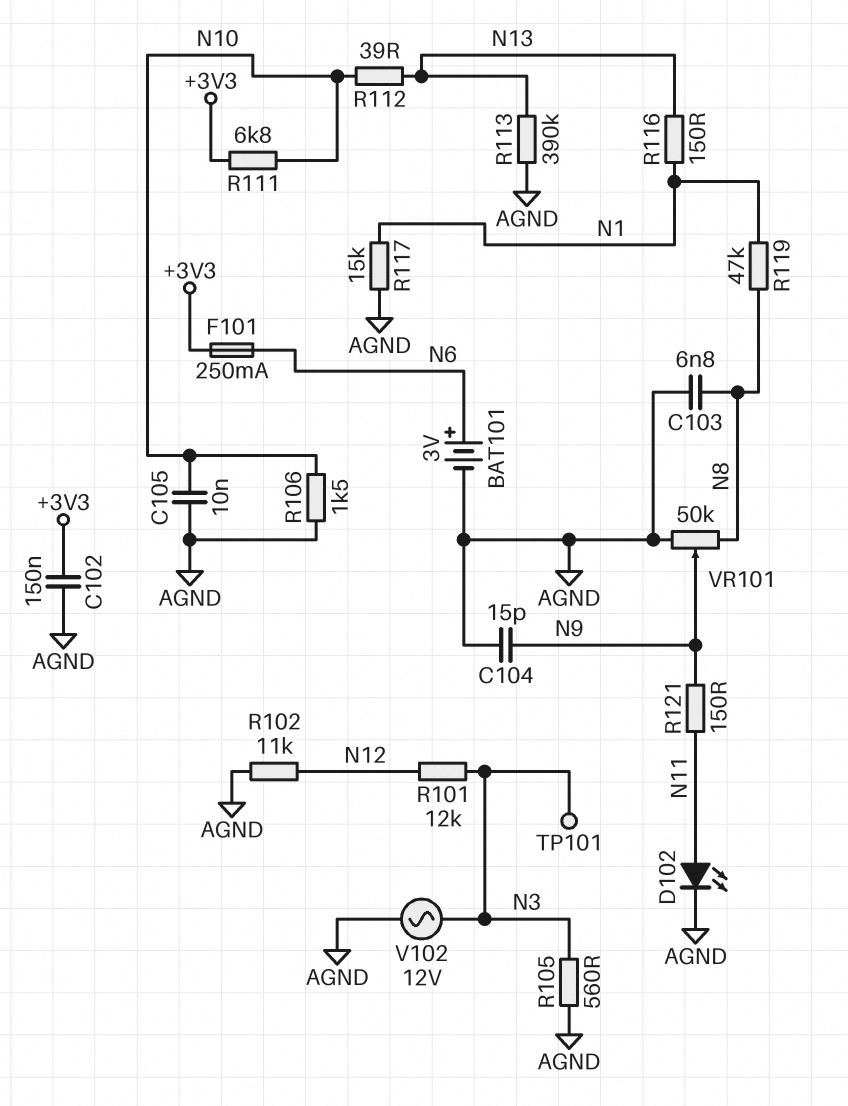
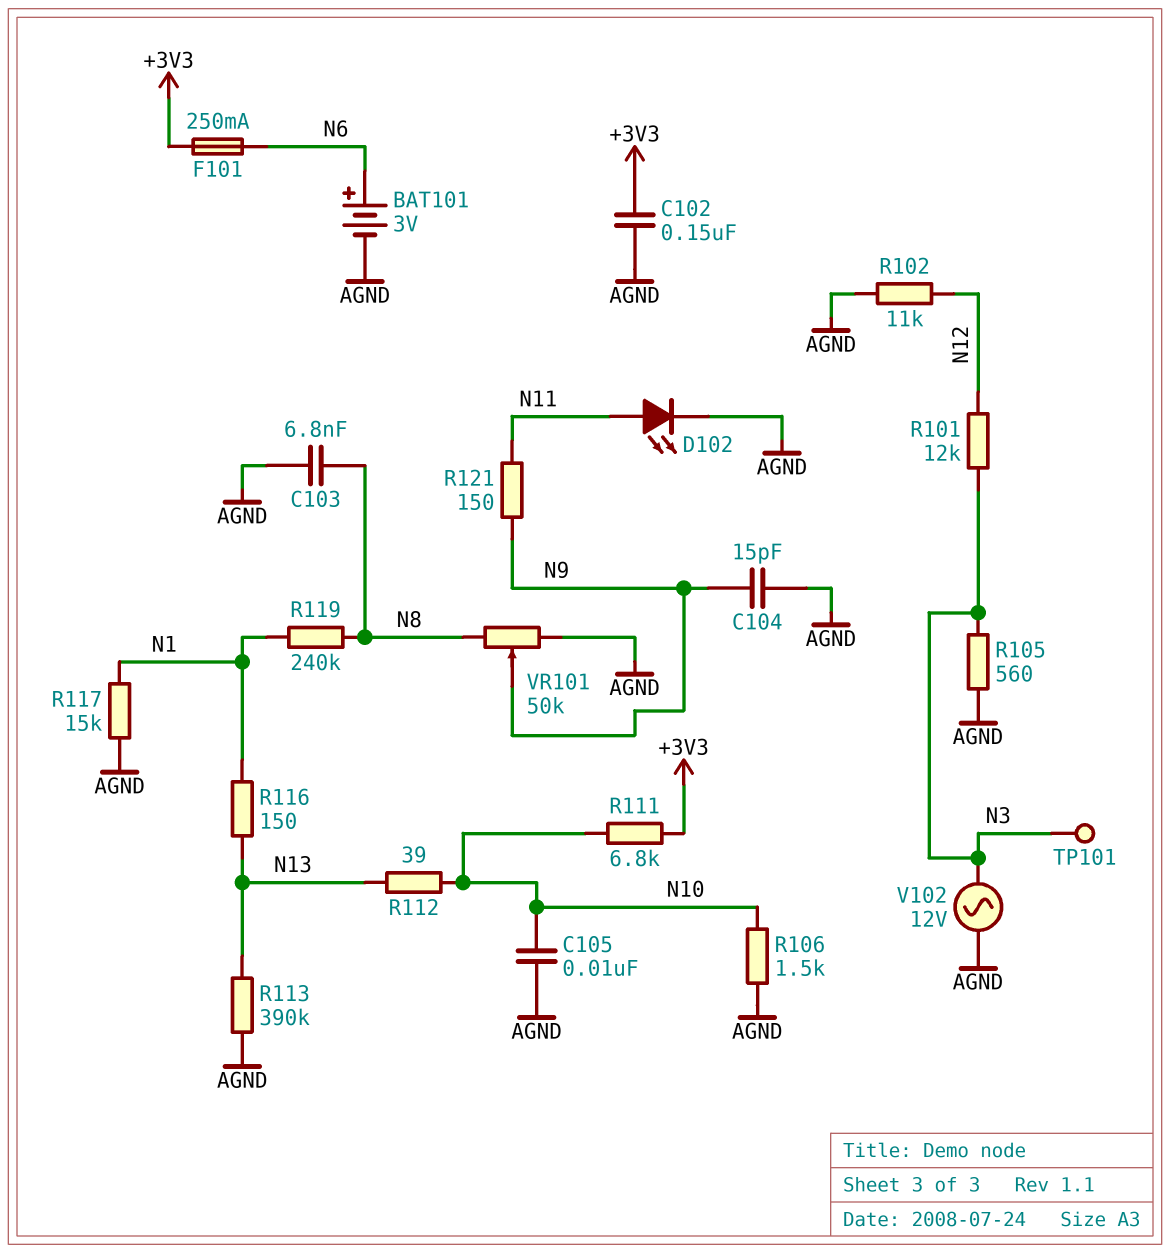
R119: 47k (N1, N8) -> 240k (N1, N8)

